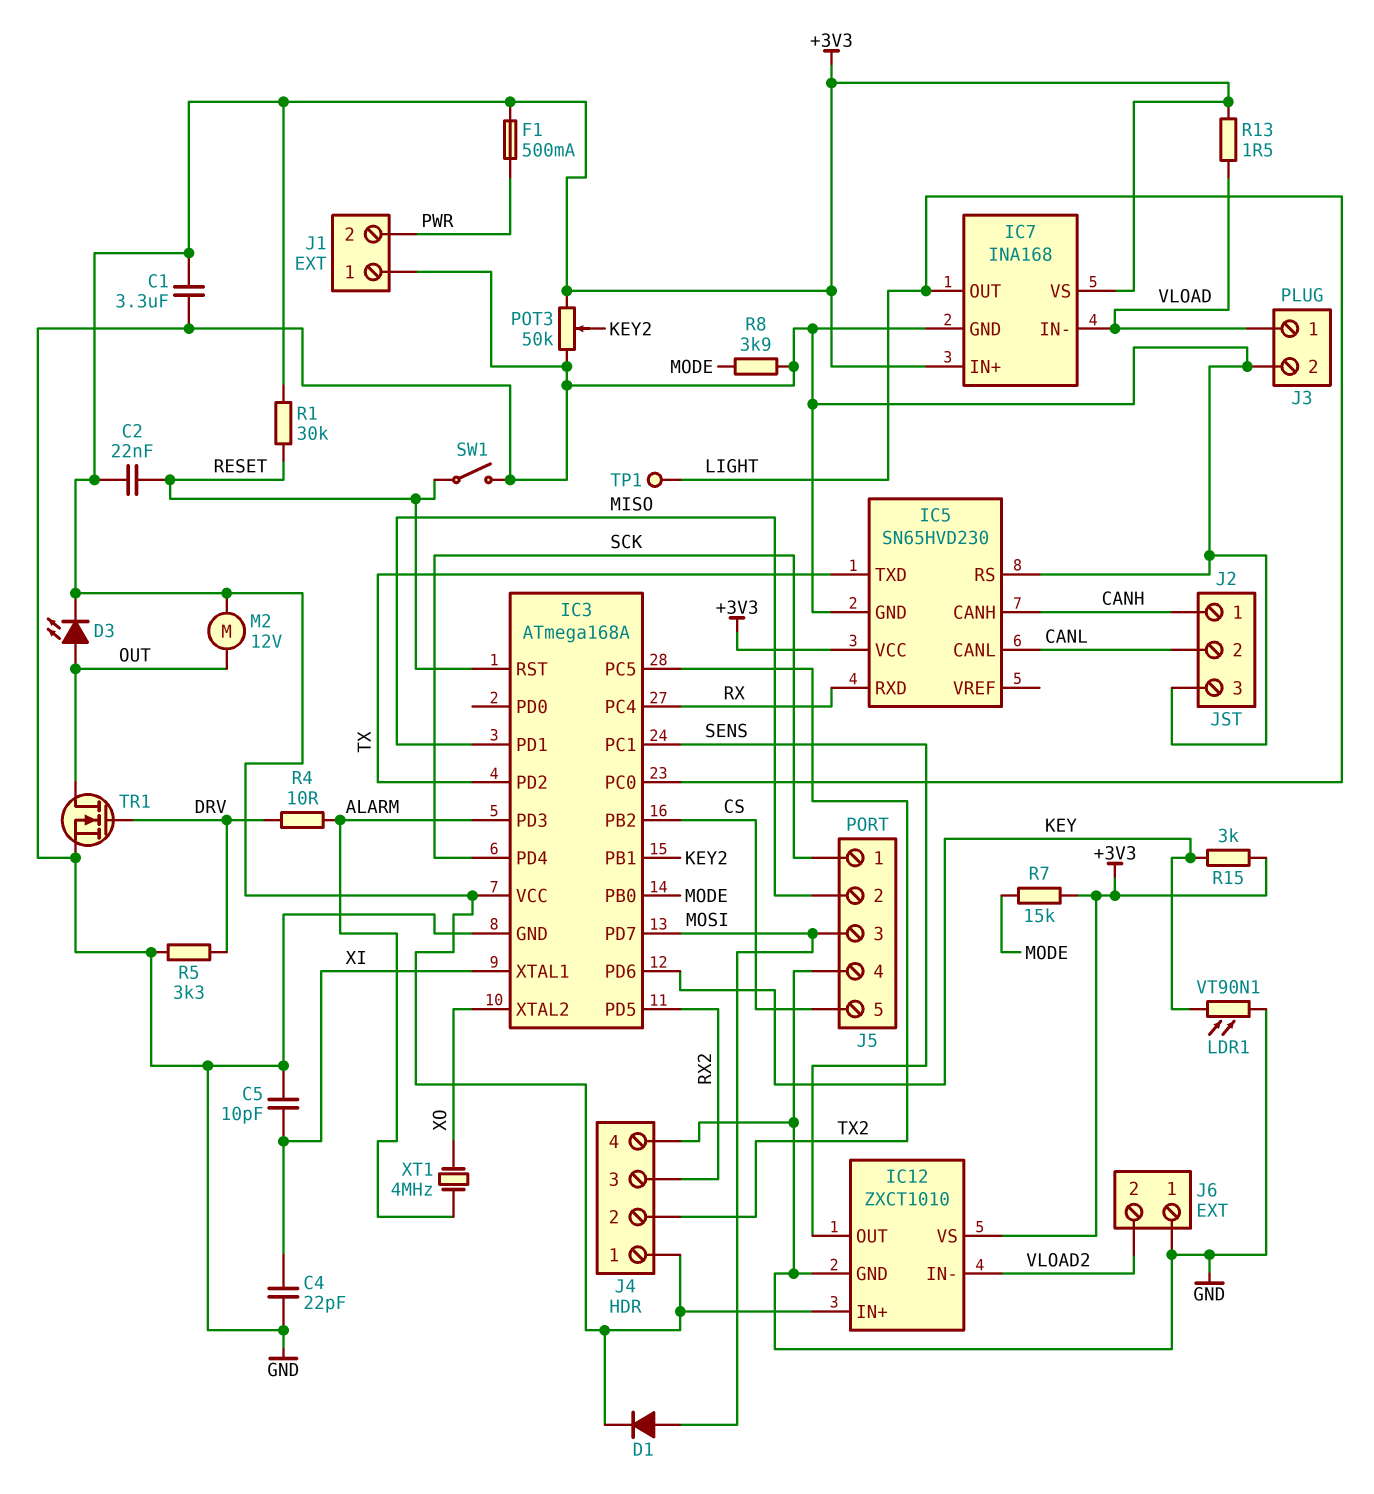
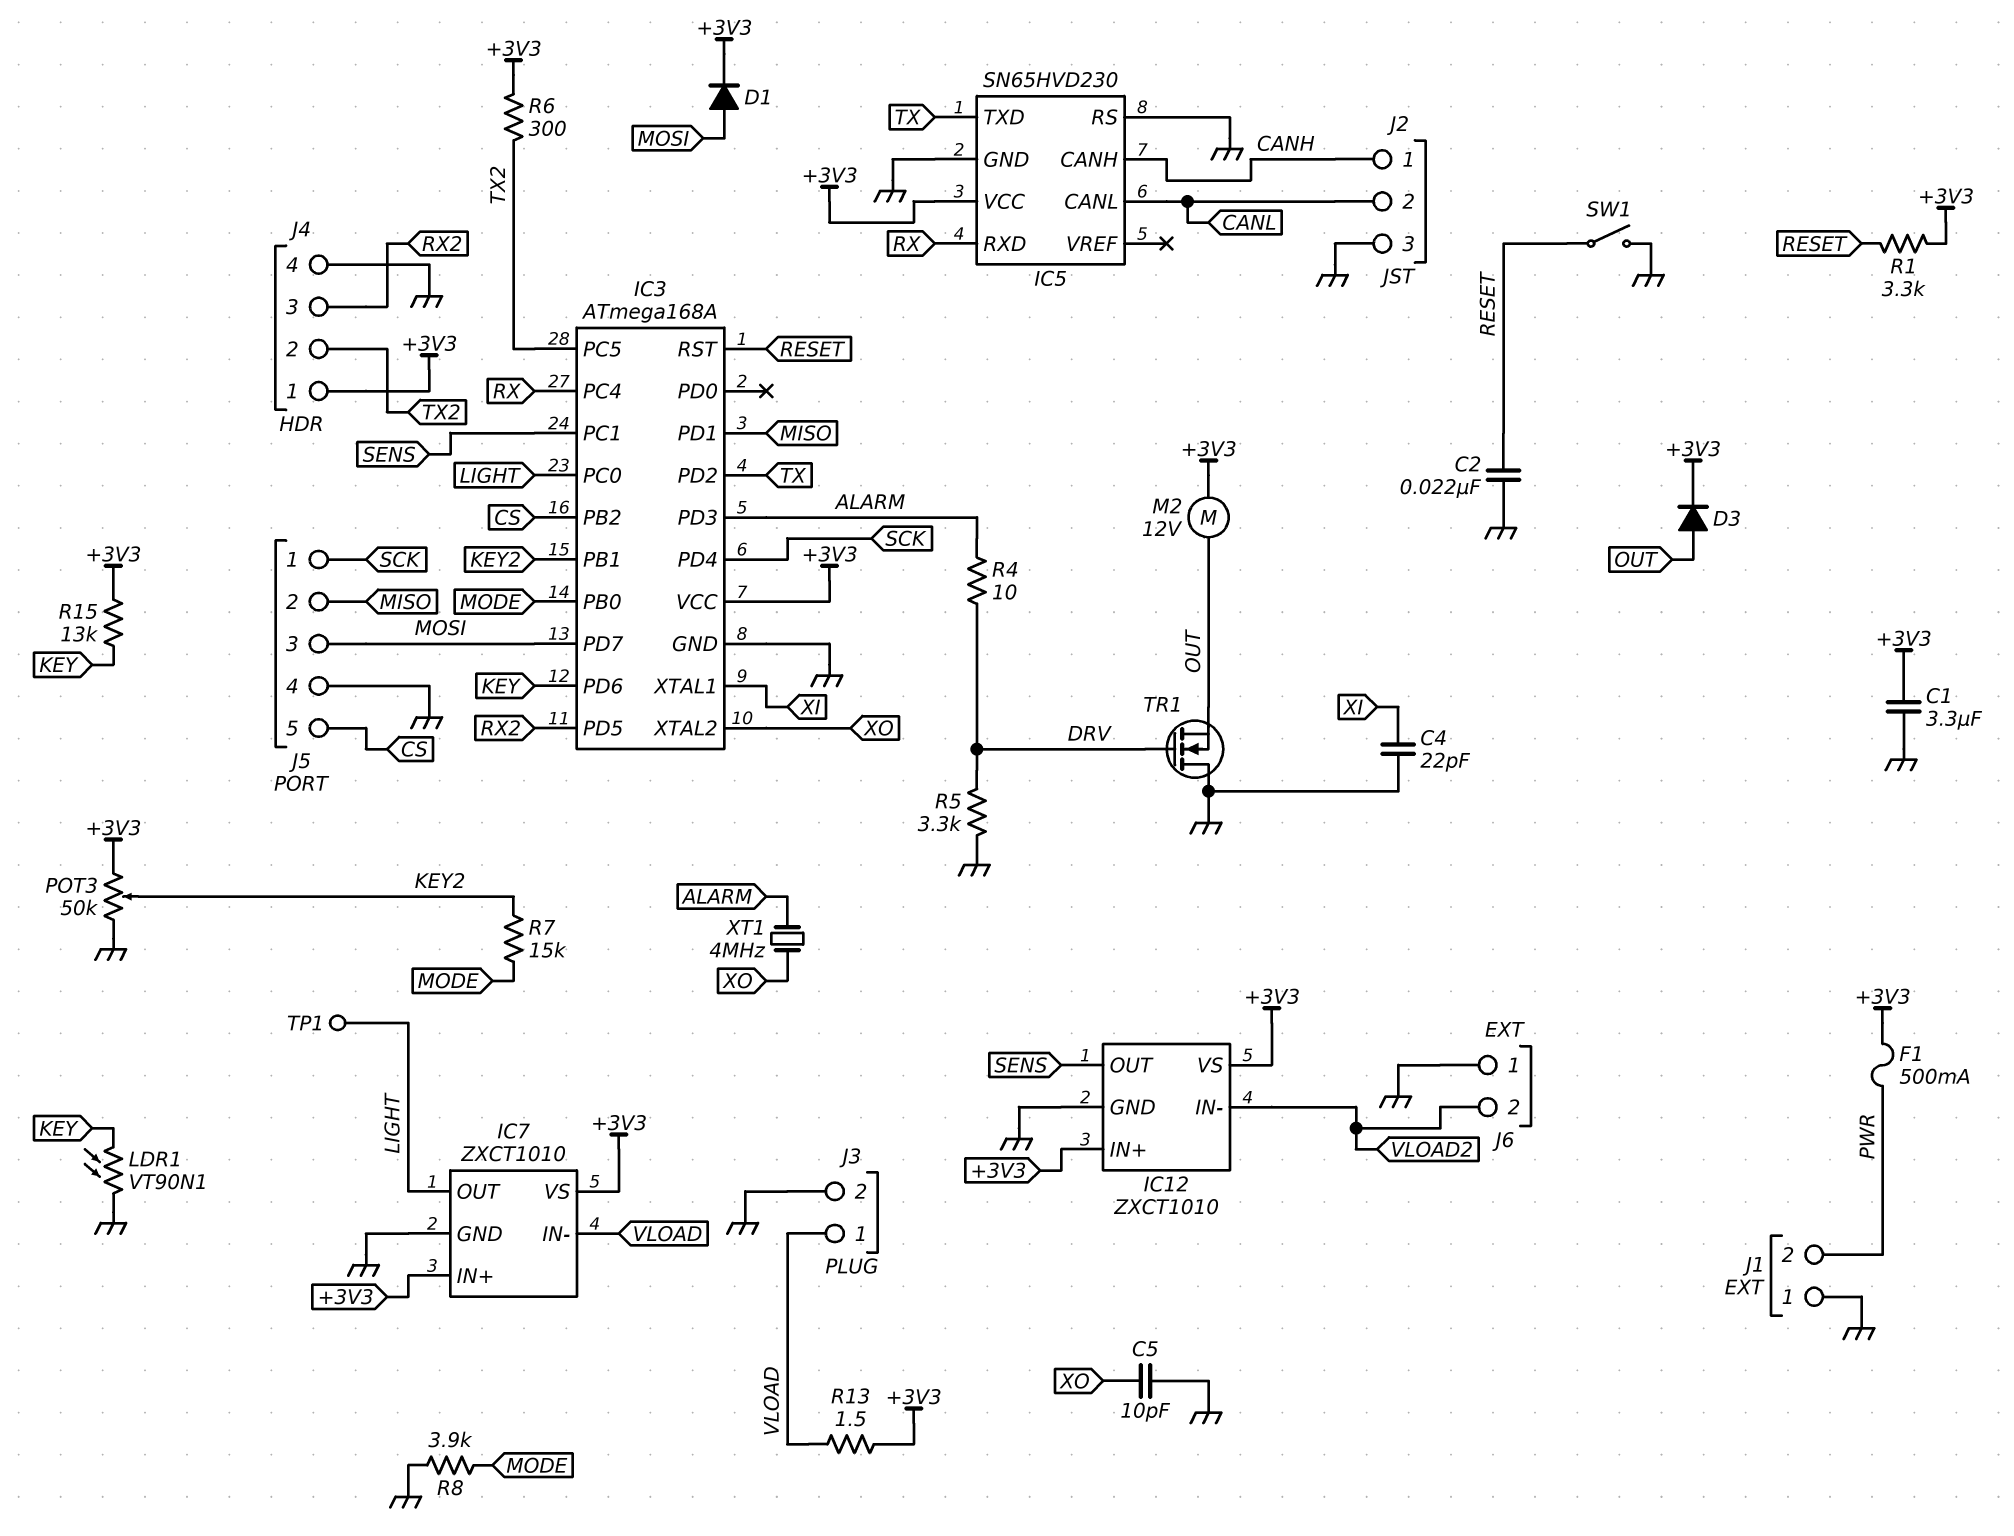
C2: 22nF (+3V3, RESET) -> 22nF (GND, RESET)
C5: 10pF (GND, XI) -> 10pF (GND, XO)
D3: LED (A OUT, K +3V3) -> diode (A OUT, K +3V3)
IC7: INA168 -> ZXCT1010
R1: 30k (+3V3, RESET) -> 3.3k (+3V3, RESET)
R6: none -> 300 (+3V3, TX2)
R7: 15k (+3V3, MODE) -> 15k (KEY2, MODE)
R15: 3k (+3V3, KEY) -> 13k (+3V3, KEY)
TR1: NMOS (G DRV, D OUT, S GND) -> NMOS (G DRV, D GND, S OUT)

